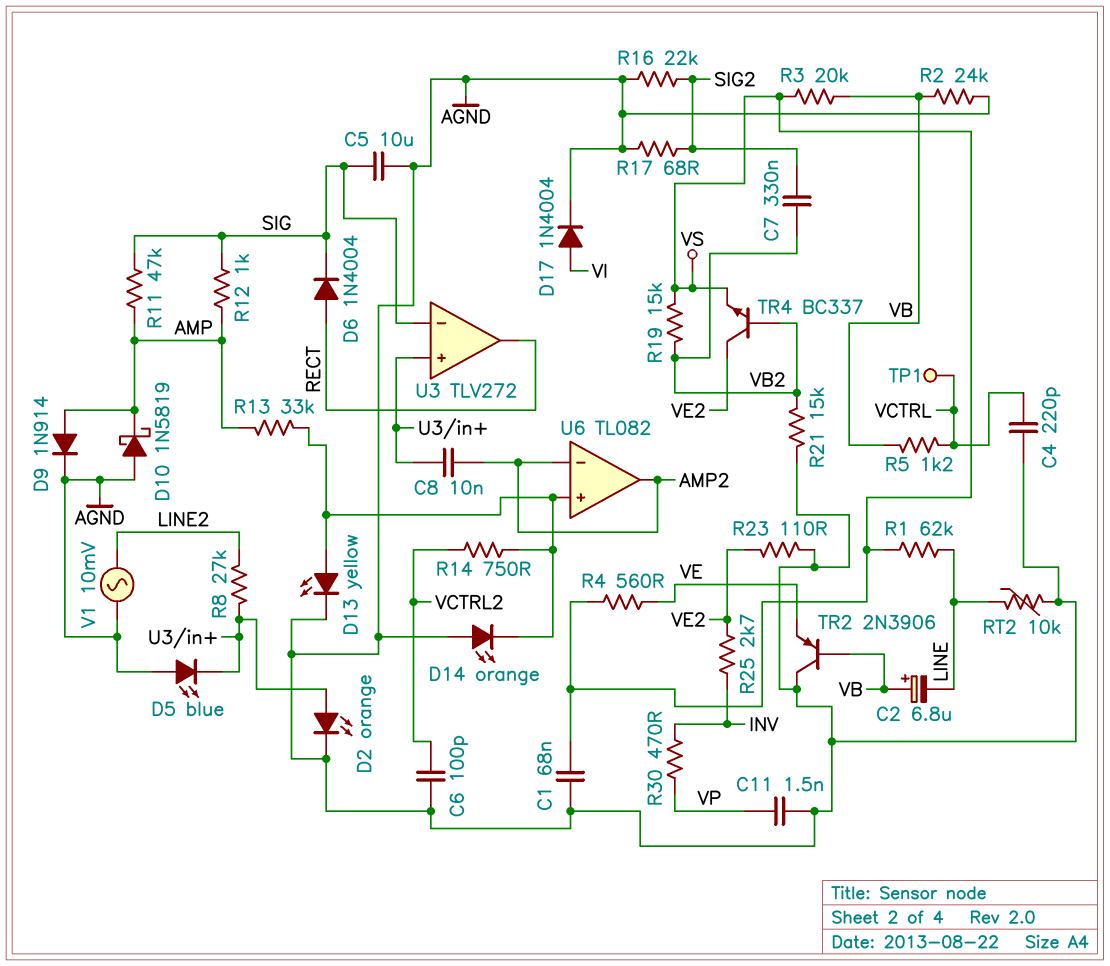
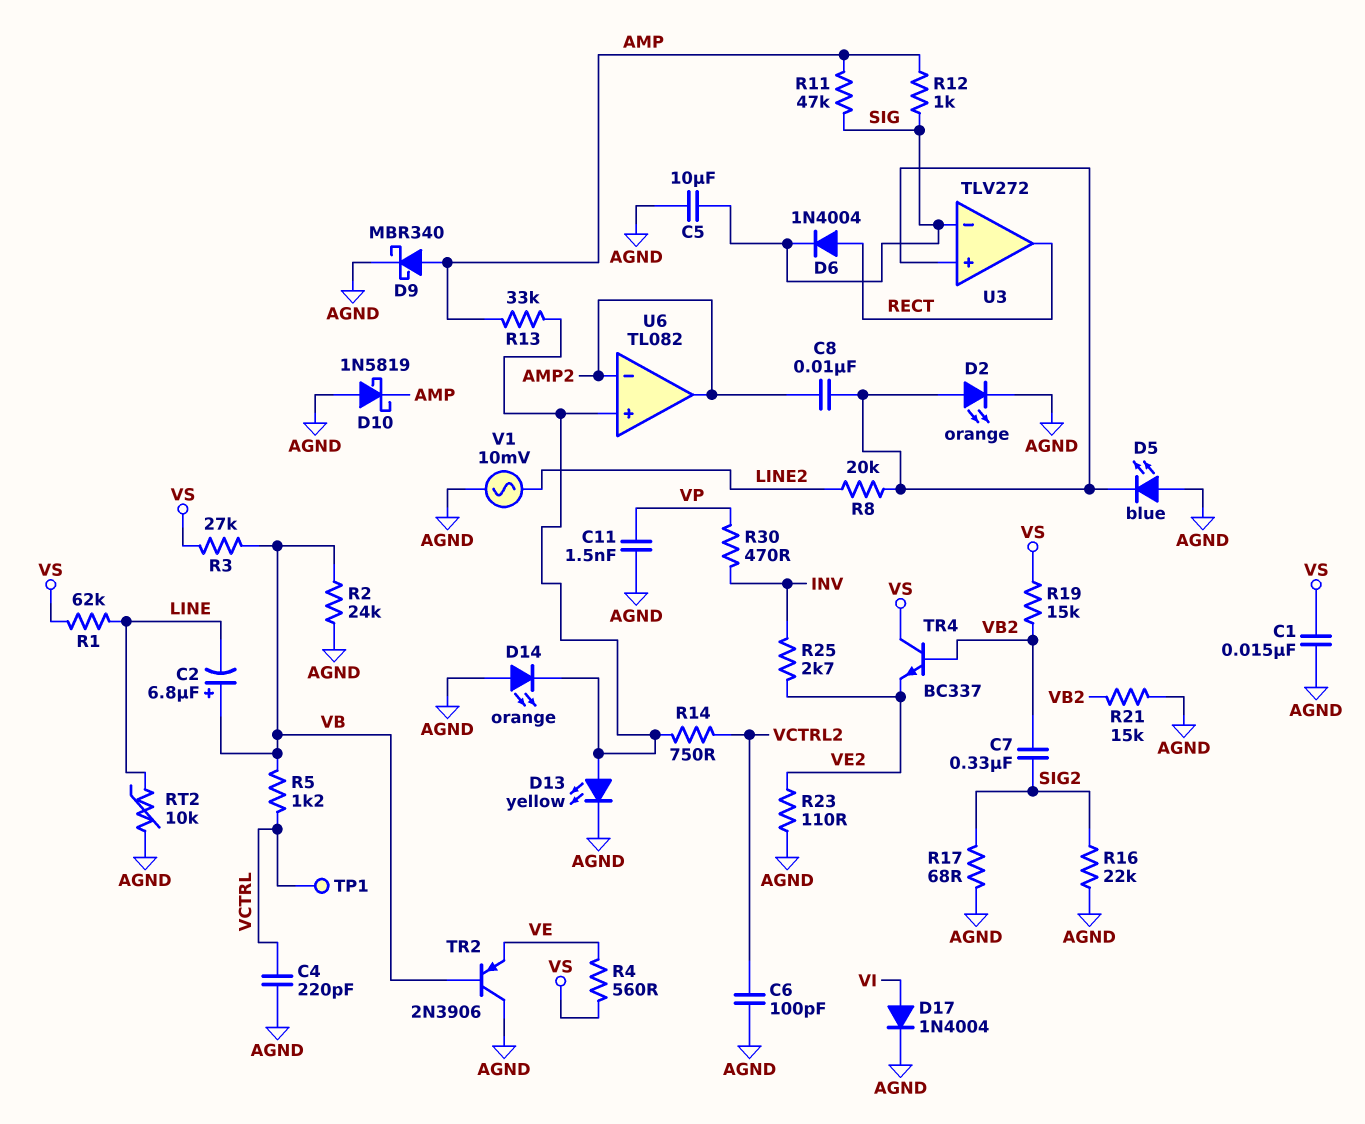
C1: 68nF (AGND, VS) -> 15nF (AGND, VS)
D9: diode 1N914 (A AMP, K AGND) -> schottky MBR340 (A AMP, K AGND)
R3: 20k (VB, VS) -> 27k (VB, VS)
R8: 27k (LINE2, U3/in+) -> 20k (LINE2, U3/in+)
TR4: NPN BC337 (B VB2, C VE2, E VS) -> NPN BC337 (B VB2, C VS, E VE2)

